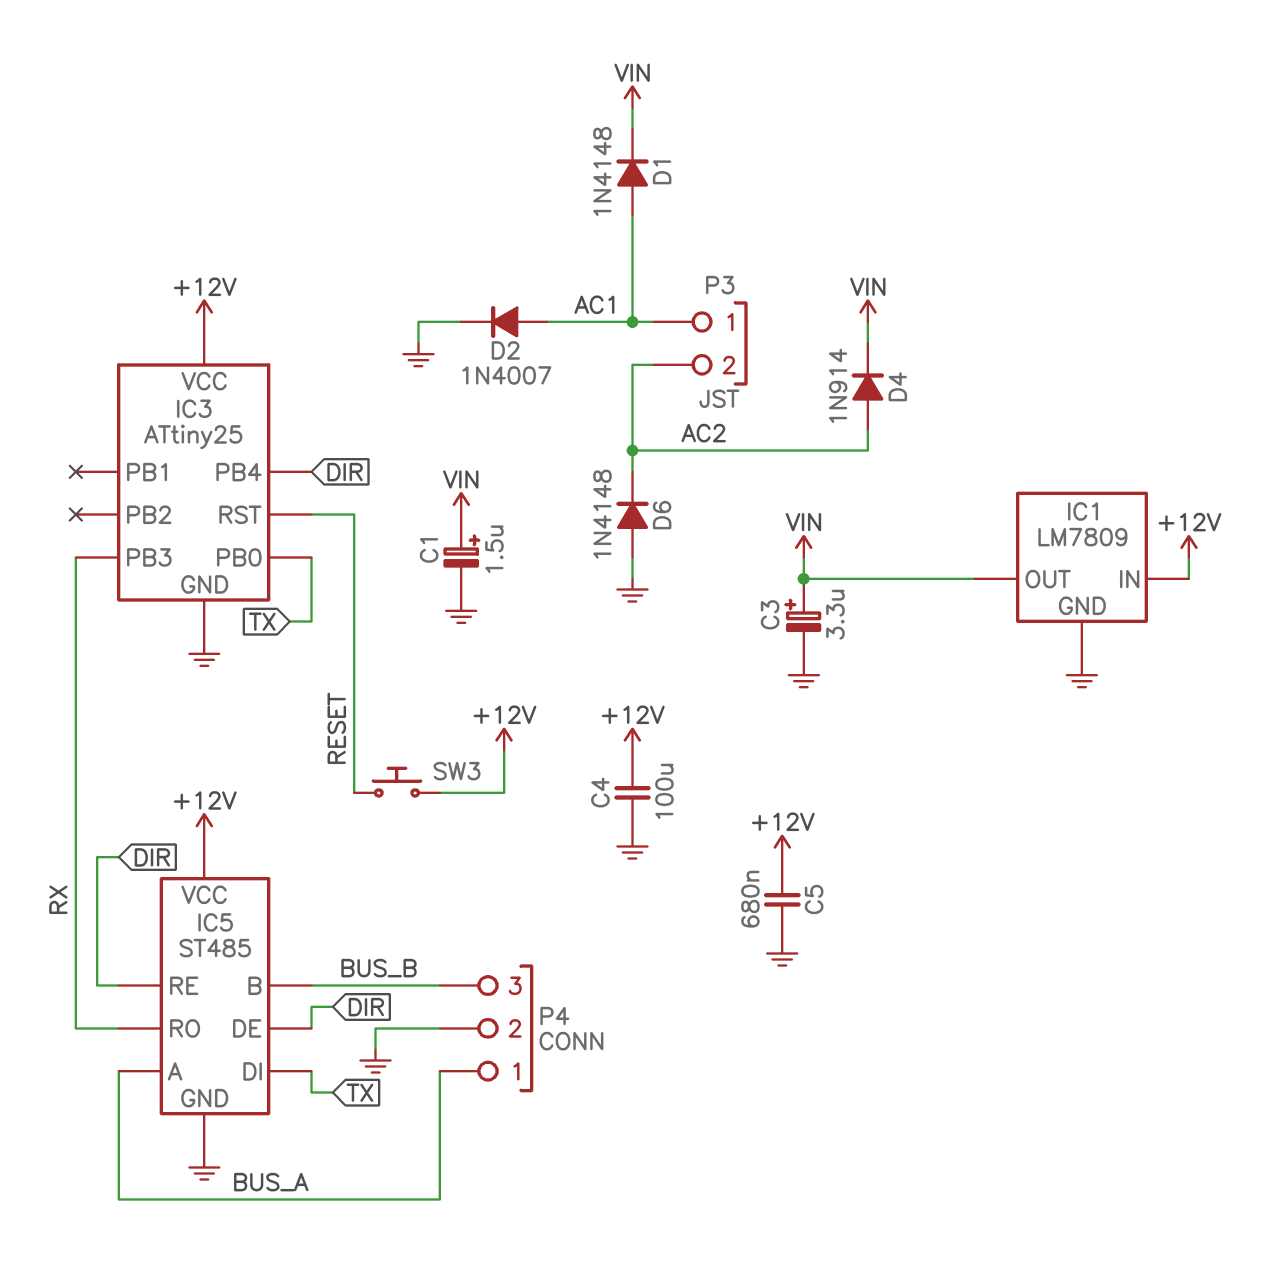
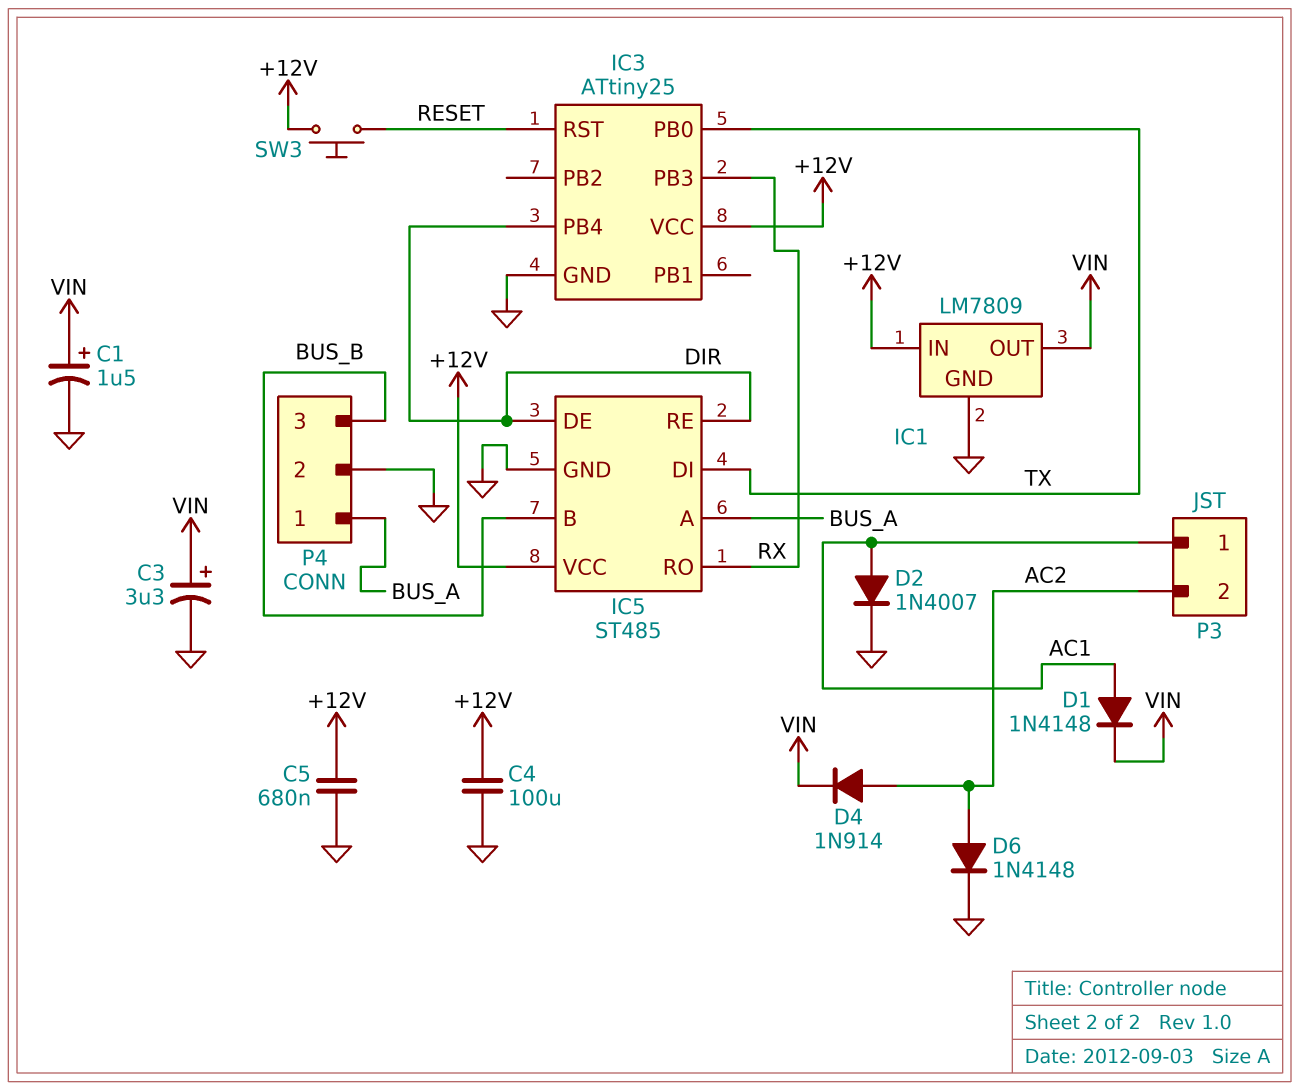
D6: diode 1N4148 (A GND, K AC2) -> diode 1N4148 (A AC2, K GND)

